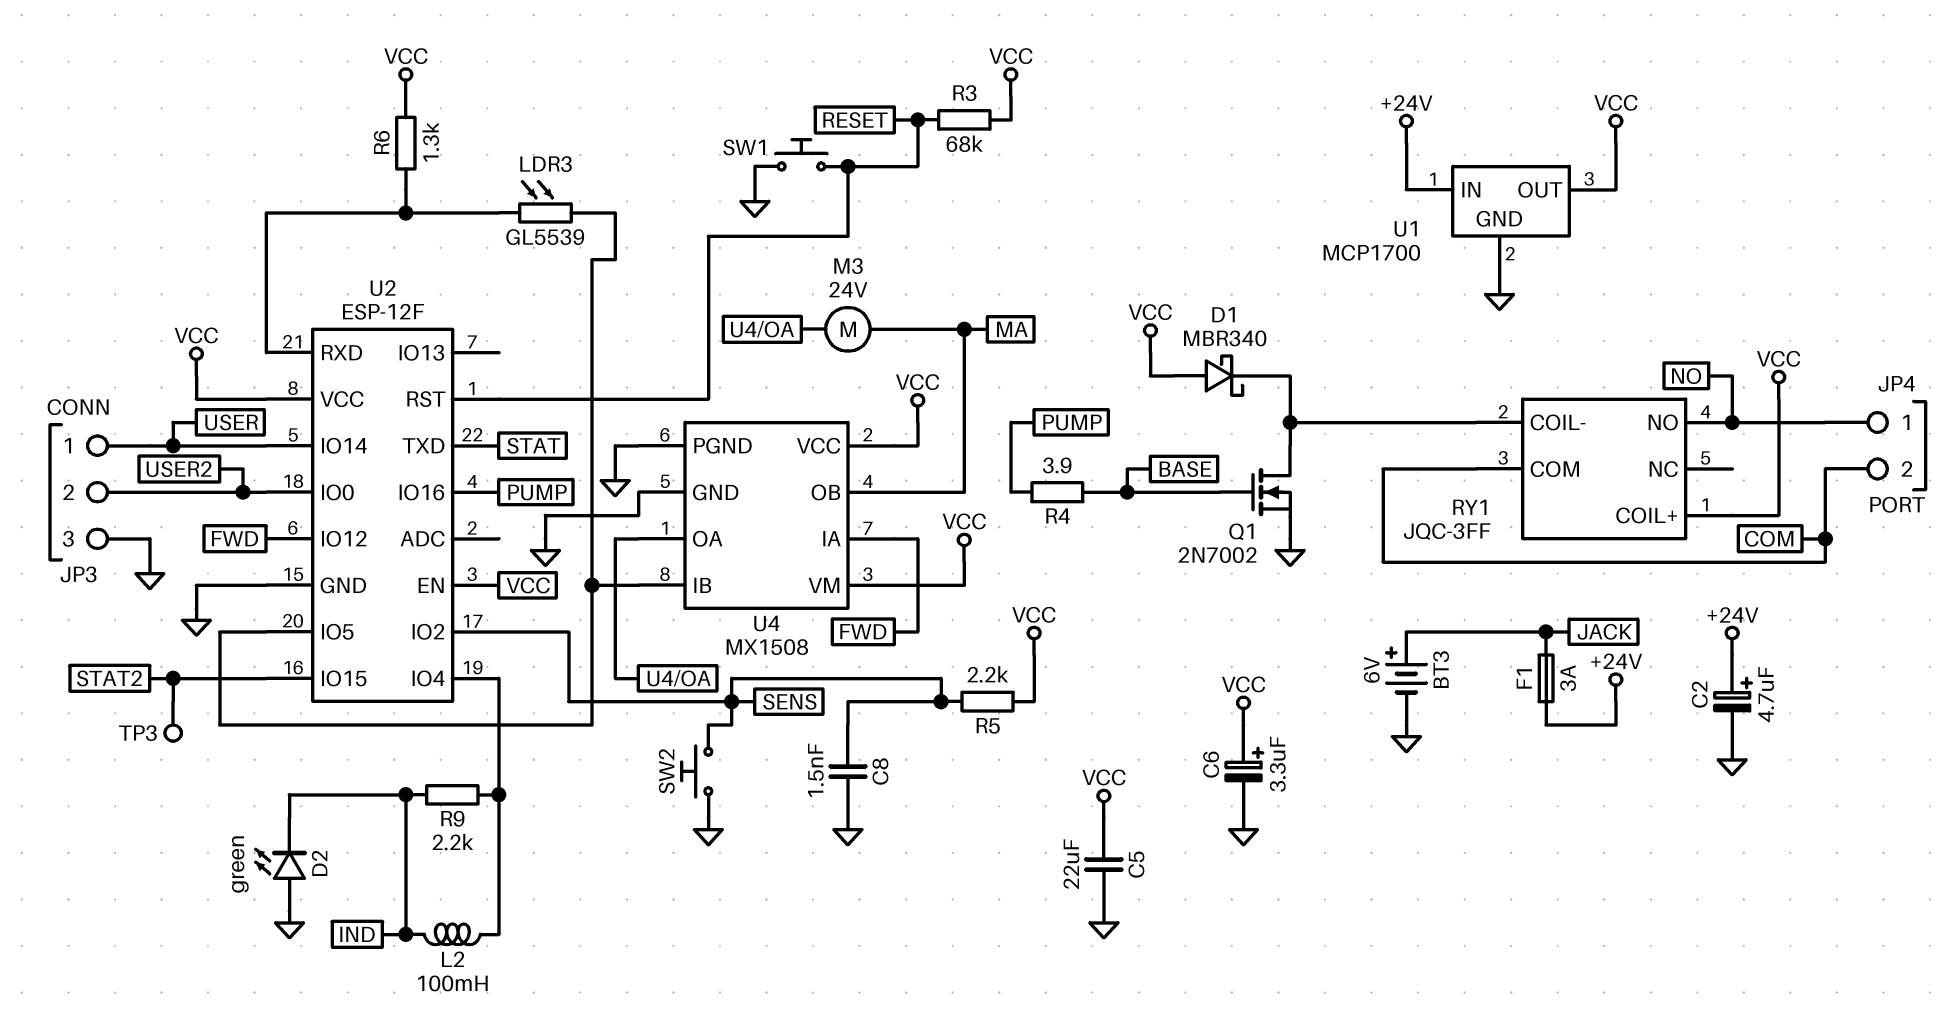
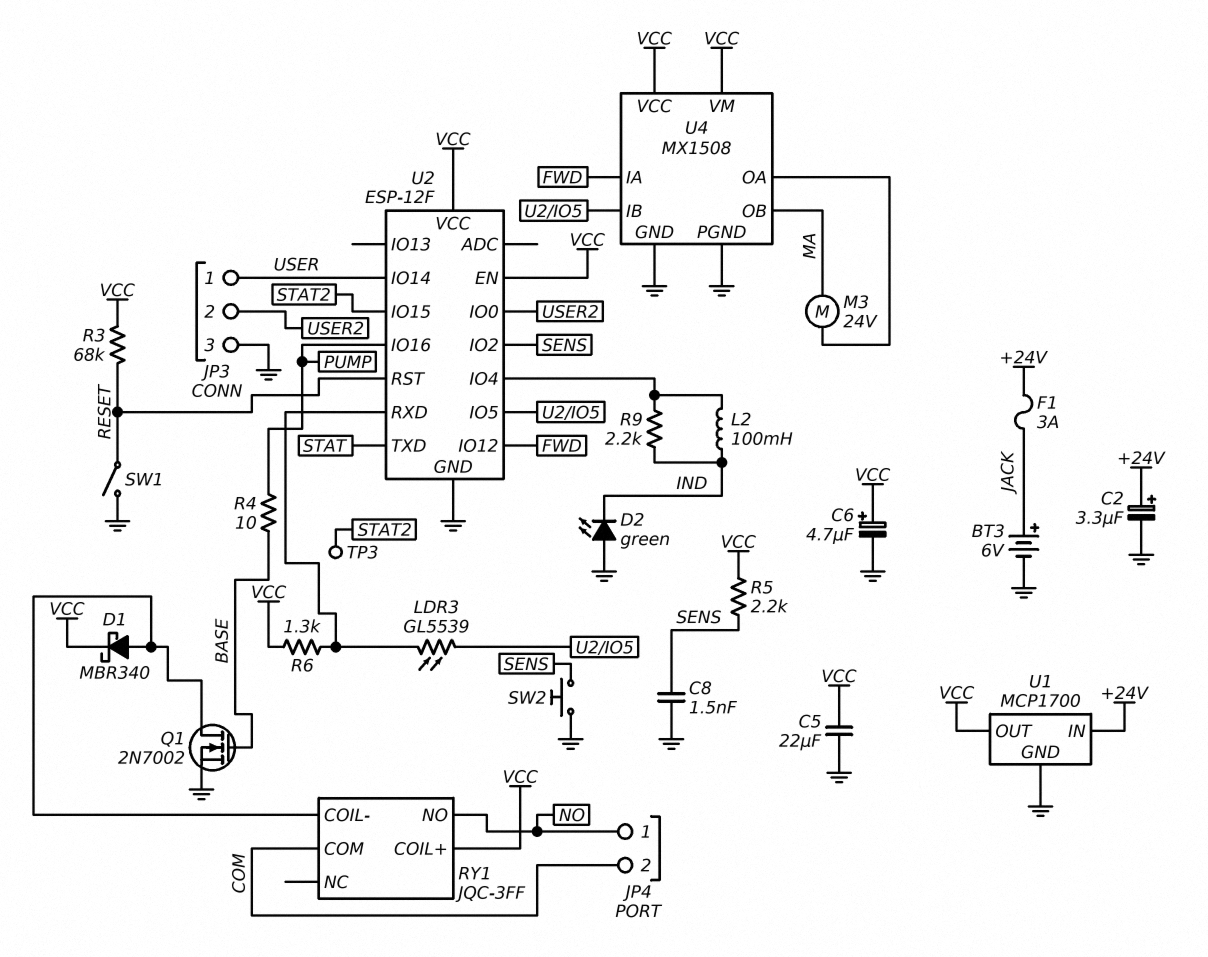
C2: 4.7uF (plus +24V, minus GND) -> 3.3uF (plus +24V, minus GND)
C6: 3.3uF (plus VCC, minus GND) -> 4.7uF (plus VCC, minus GND)
D1: schottky MBR340 (A VCC, K RY1/COIL-) -> schottky MBR340 (A RY1/COIL-, K VCC)
R4: 3.9 (BASE, PUMP) -> 10 (BASE, PUMP)
SW1: button (GND, RESET) -> switch (GND, RESET)

